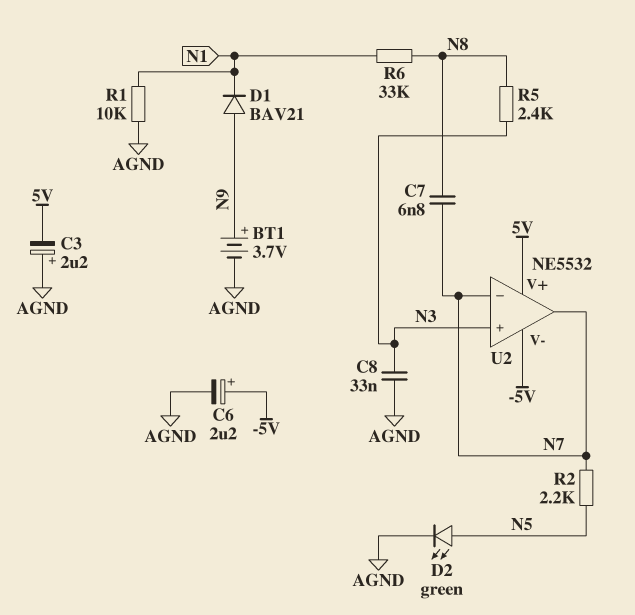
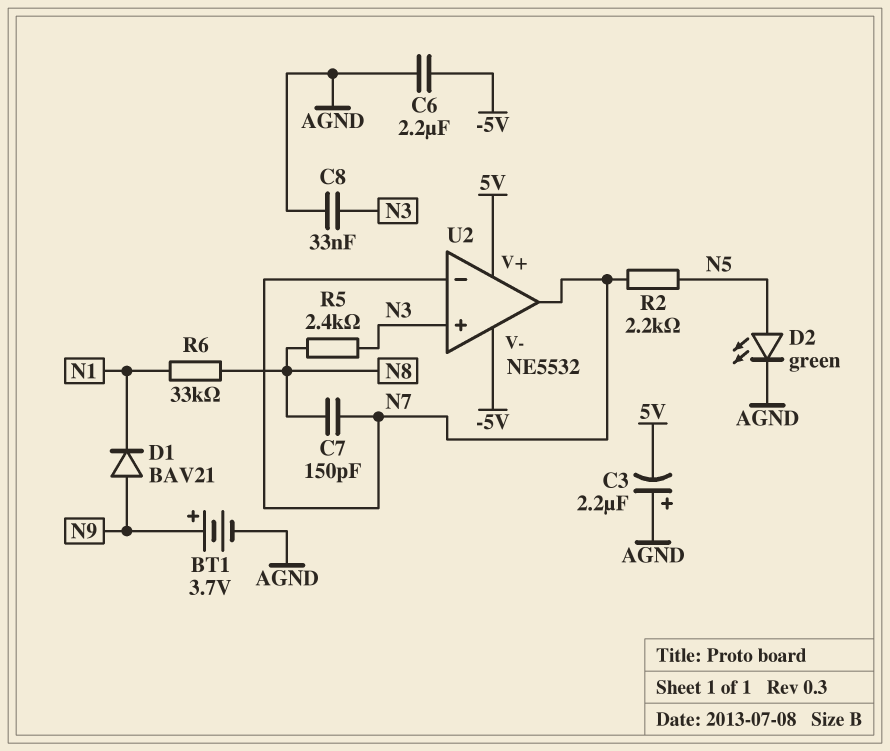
C6: 2.2uF (plus -5V, minus AGND) -> 2.2uF (-5V, AGND)
C7: 6.8nF (N7, N8) -> 150pF (N7, N8)
R1: 10k (AGND, N1) -> none

